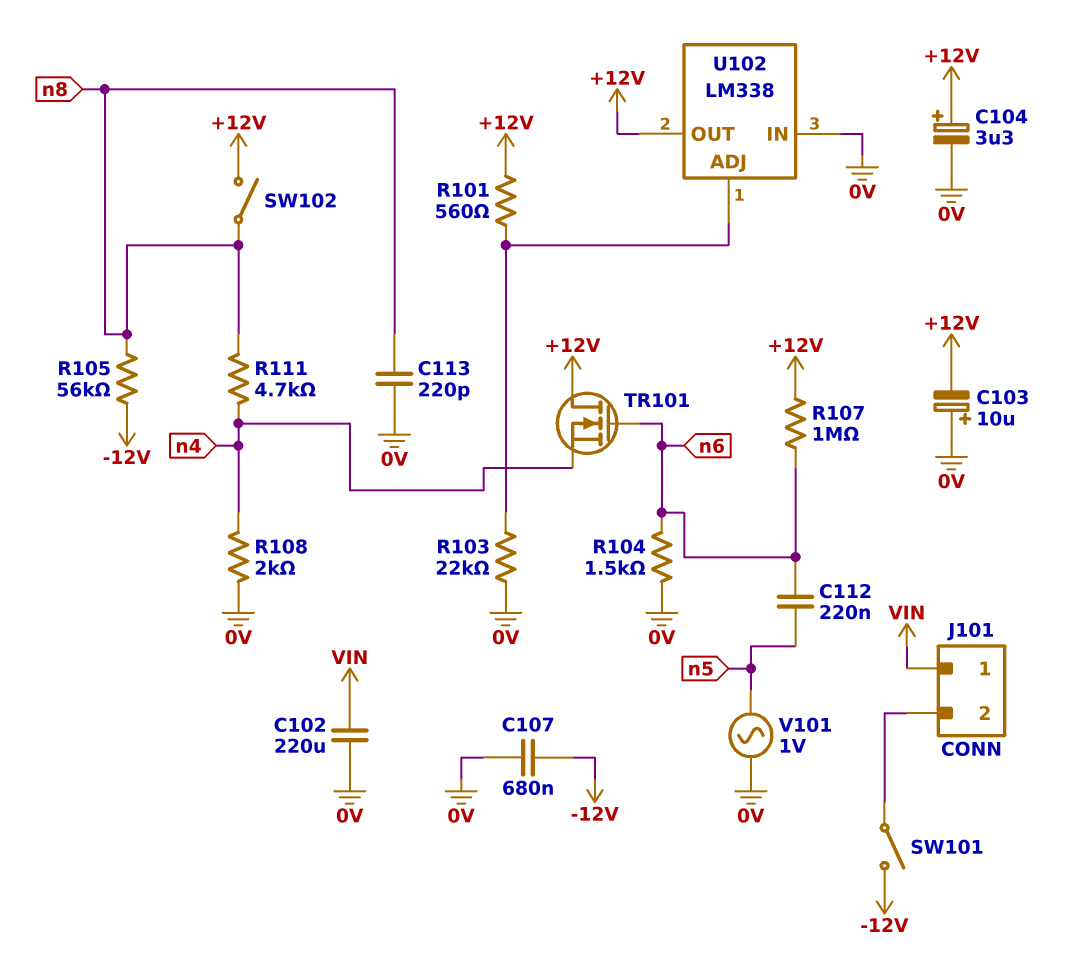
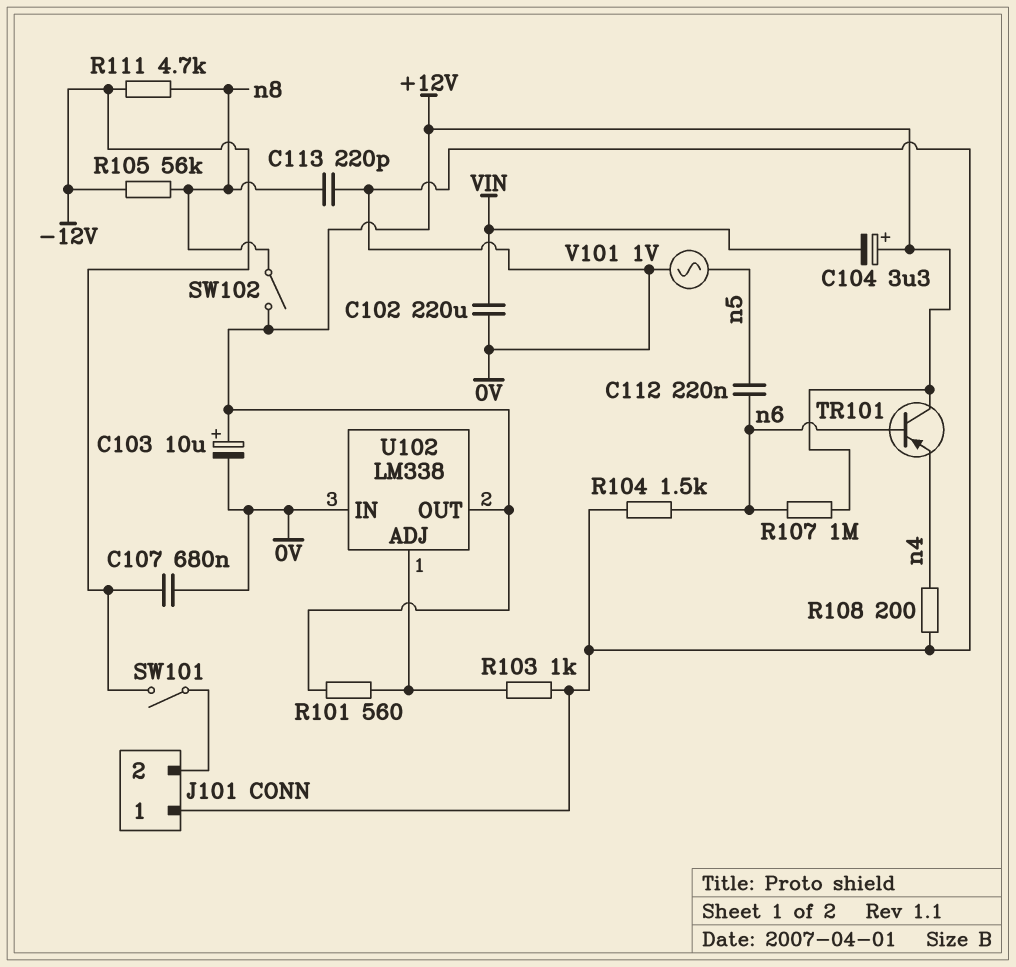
C103: 10uF (plus 0V, minus +12V) -> 10uF (plus +12V, minus 0V)
C104: 3.3uF (plus +12V, minus 0V) -> 3.3uF (plus +12V, minus VIN)
J101 pin 1: VIN -> 0V
R103: 22k (0V, U102/ADJ) -> 1k (0V, U102/ADJ)
R108: 2k (0V, n4) -> 200 (0V, n4)
R111: 4.7k (n4, n8) -> 4.7k (-12V, n8)
TR101: NMOS (G n6, D +12V, S n4) -> PNP (B n6, C +12V, E n4)

